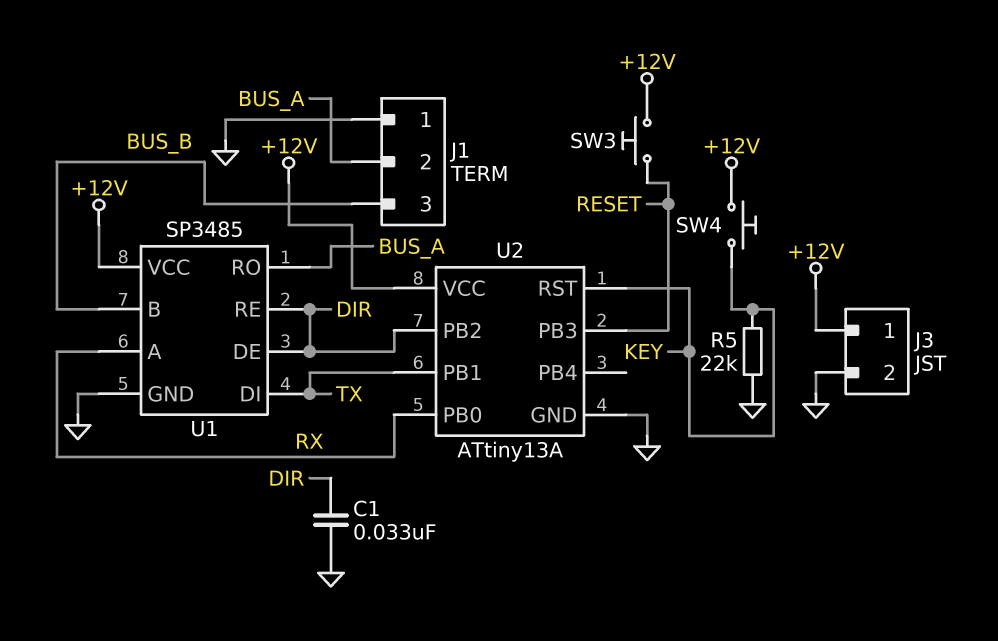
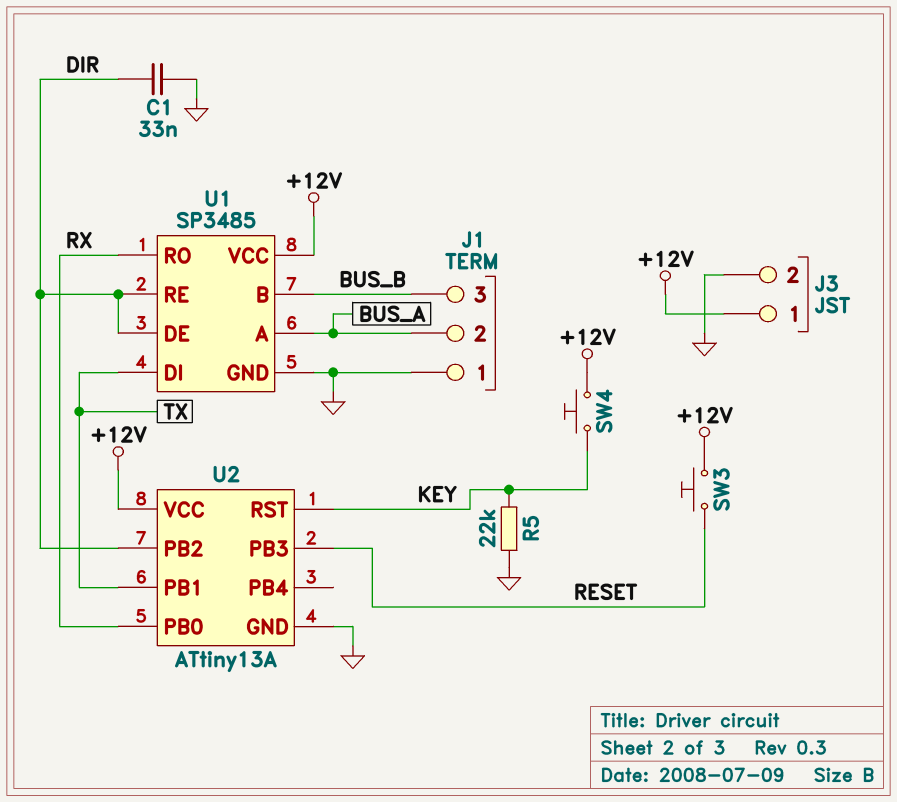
U1 pin A: RX -> BUS_A
U1 pin RO: BUS_A -> RX

